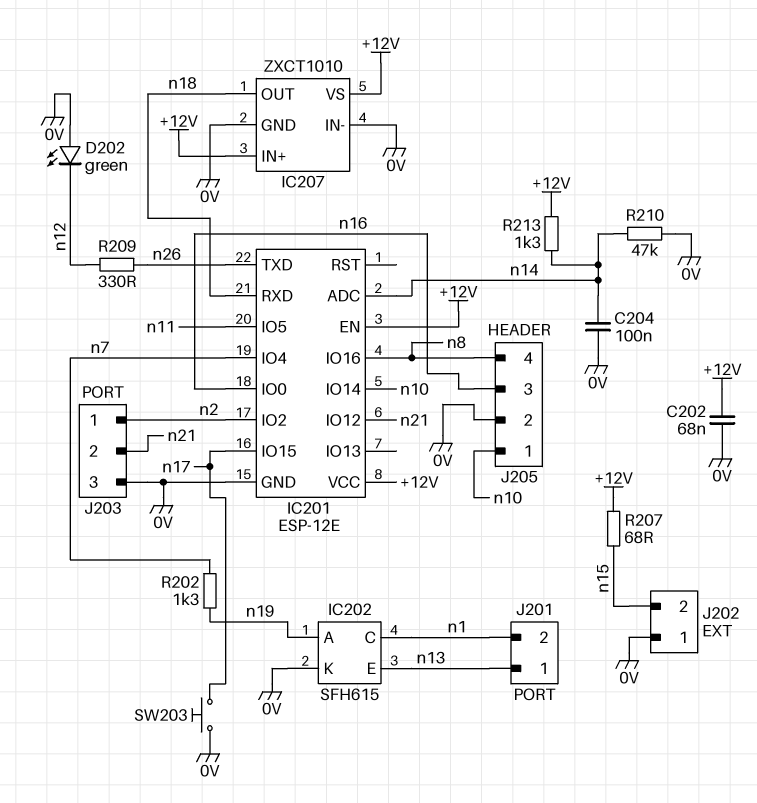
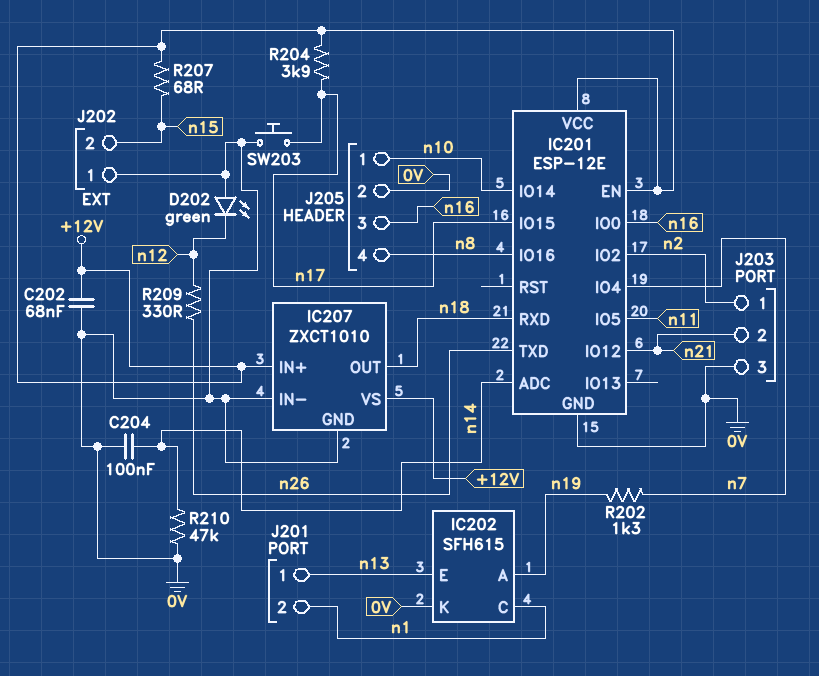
R204: none -> 3.9k (+12V, n17)
R213: 1.3k (+12V, n14) -> none

